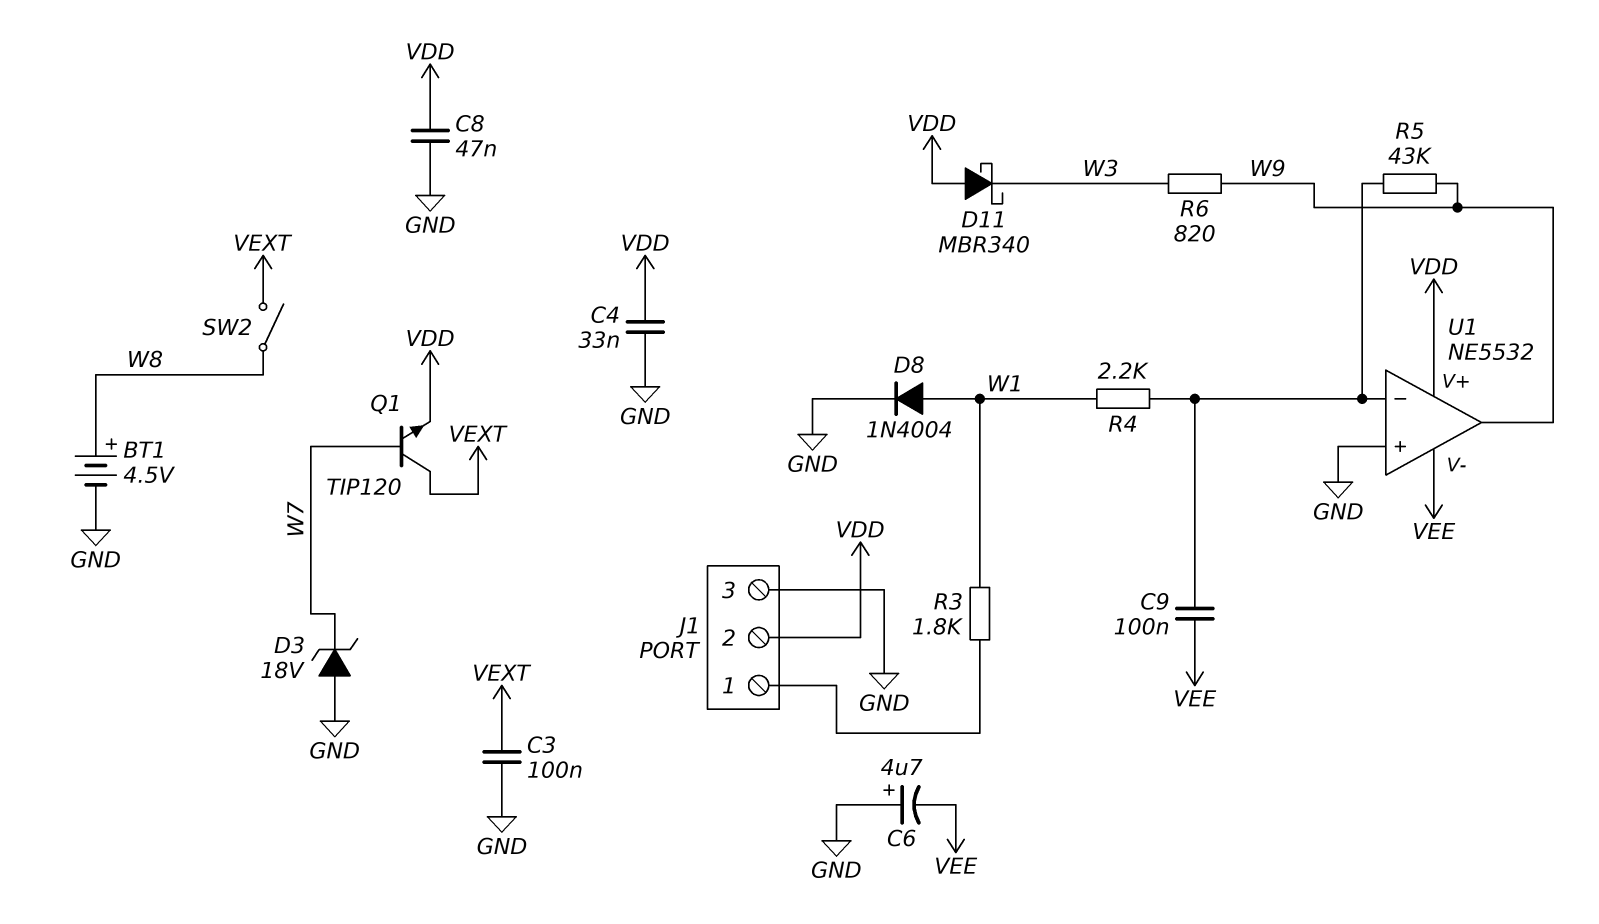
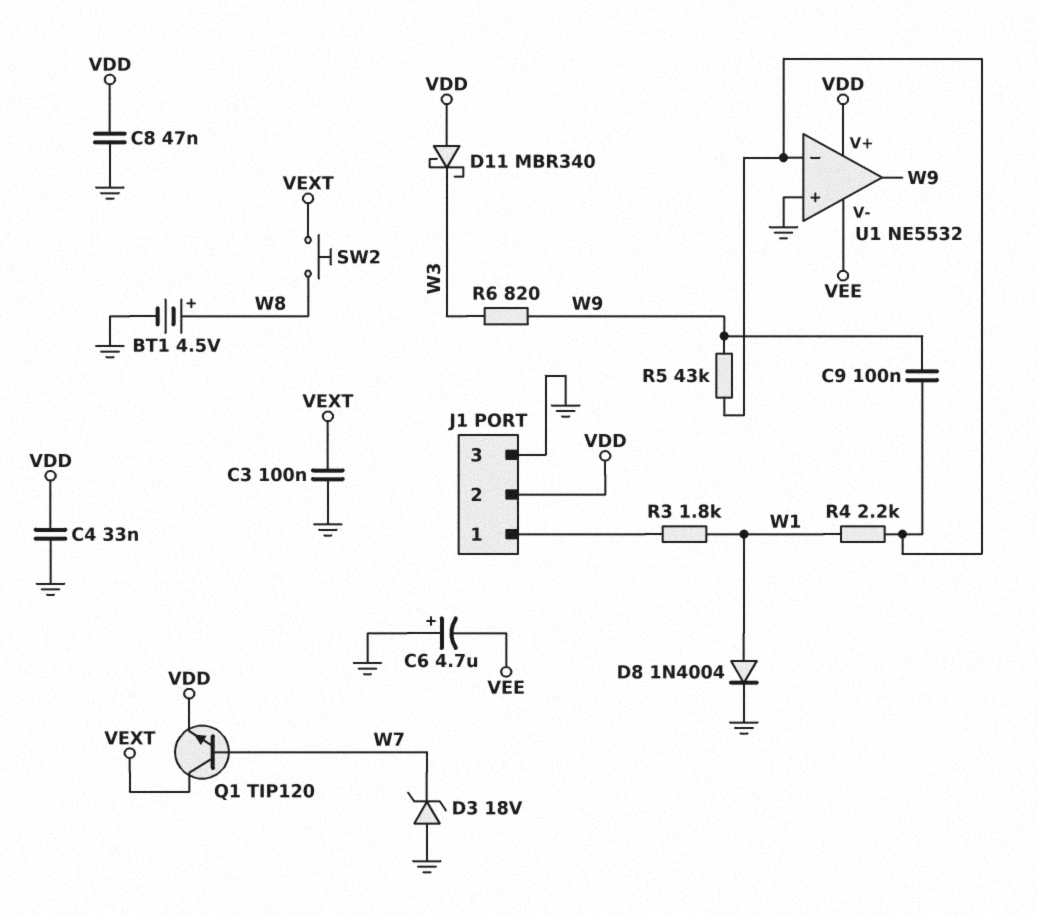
C9: 100nF (U1/in-, VEE) -> 100nF (U1/in-, W9)
SW2: switch (VEXT, W8) -> button (VEXT, W8)

